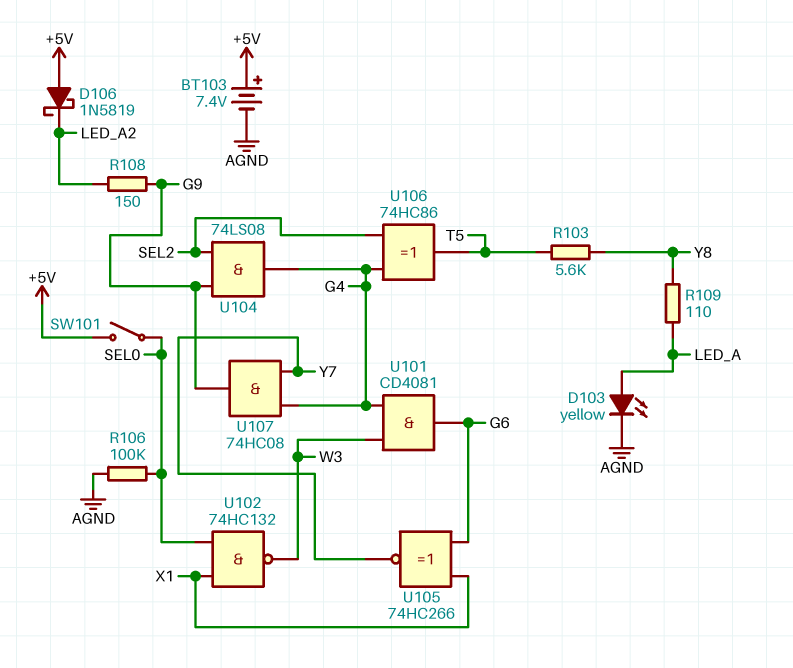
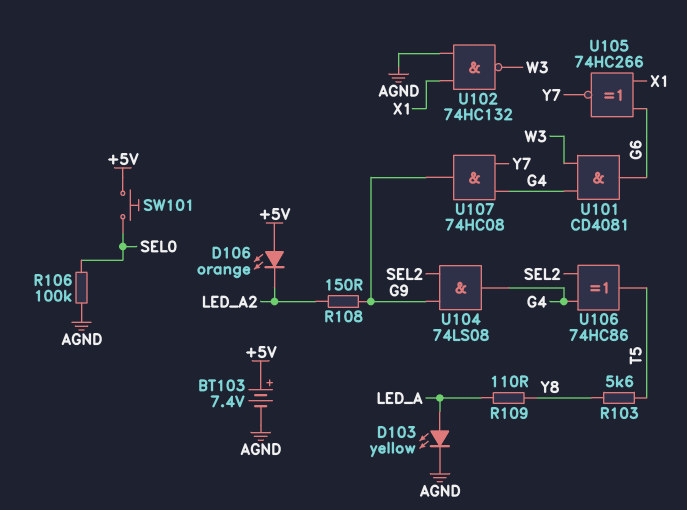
D106: schottky 1N5819 (A +5V, K LED_A2) -> LED orange (A +5V, K LED_A2)
SW101: switch (+5V, SEL0) -> button (+5V, SEL0)
U102: NAND 74HC132 (in SEL0, in X1, out W3) -> NAND 74HC132 (in AGND, in X1, out W3)

